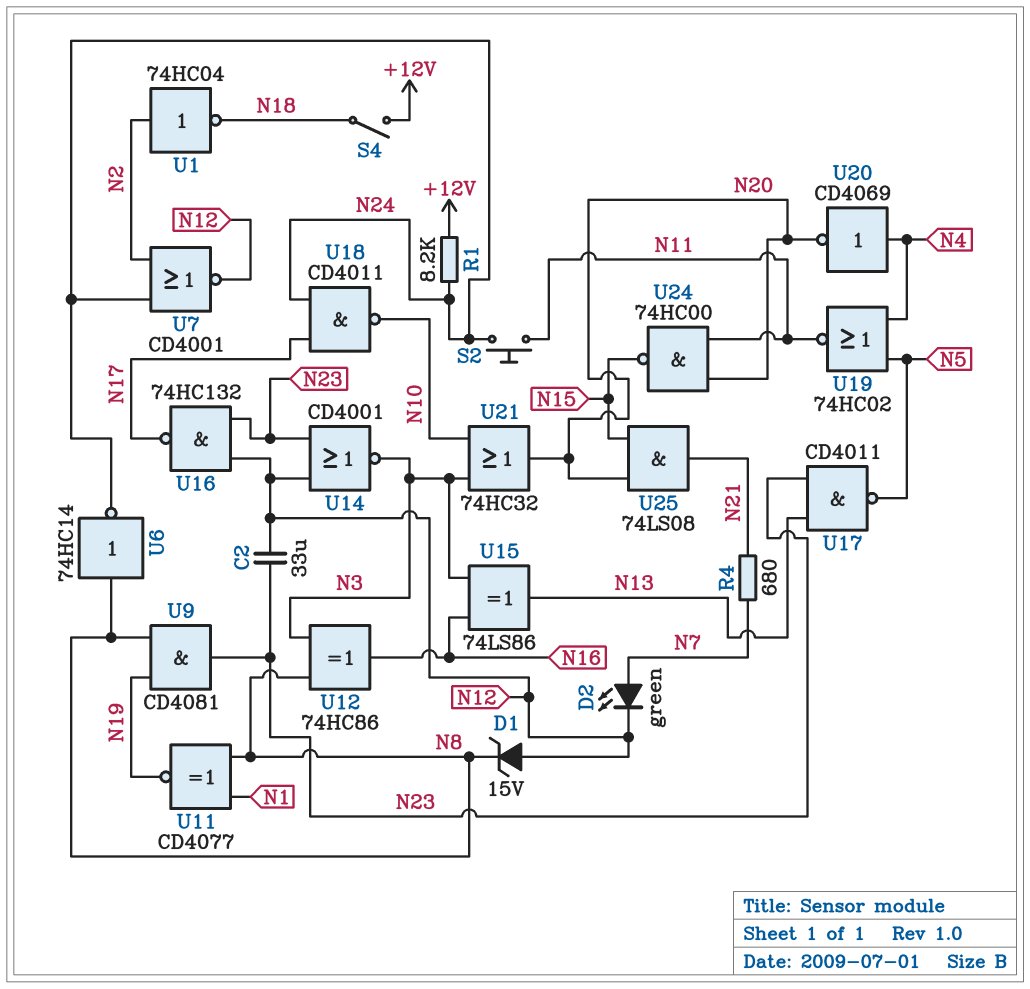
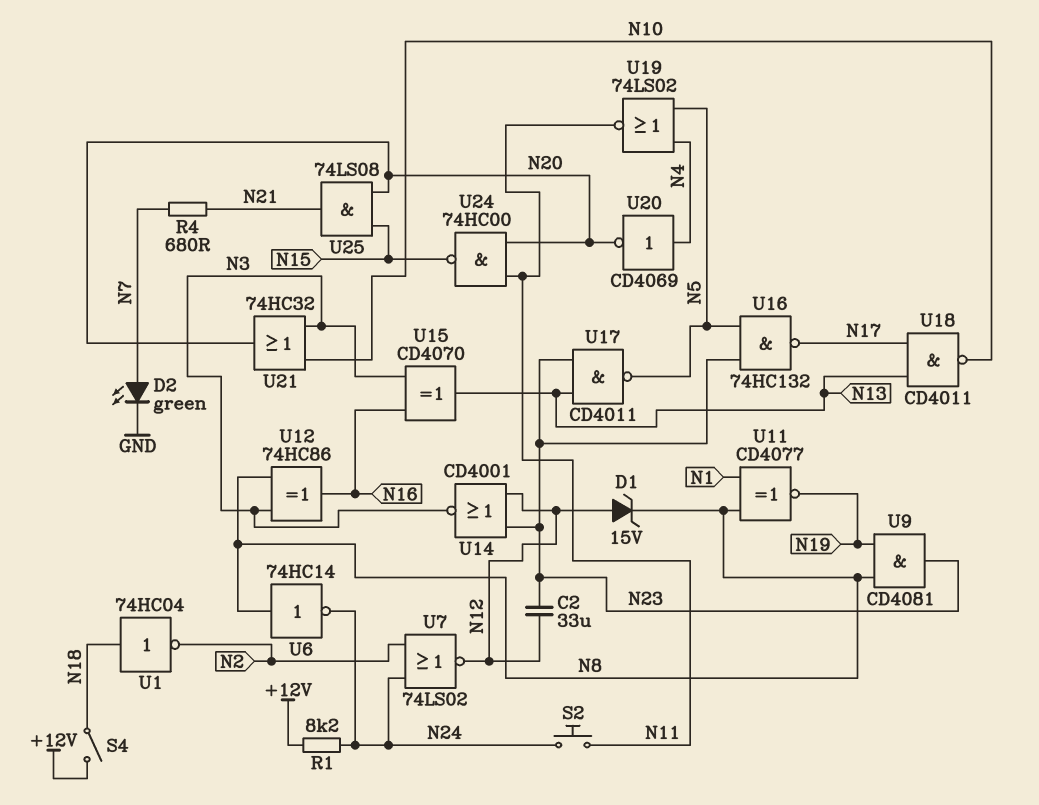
D2: LED green (A N7, K N12) -> LED green (A N7, K GND)
U1: NOT 74HC04 (in N2, out N18) -> NOT 74HC04 (in N18, out N2)
U7: NOR CD4001 (in N2, in N24, out N12) -> NOR 74LS02 (in N2, in N24, out N12)
U15: XOR 74LS86 (in N3, in N16, out N13) -> XOR CD4070 (in N3, in N16, out N13)
U16: NAND 74HC132 (in N12, in N23, out N17) -> NAND 74HC132 (in N5, in N23, out N17)
U18: NAND CD4011 (in N17, in N24, out N10) -> NAND CD4011 (in N13, in N17, out N10)
U19: NOR 74HC02 (in N4, in N5, out N11) -> NOR 74LS02 (in N4, in N5, out N11)

